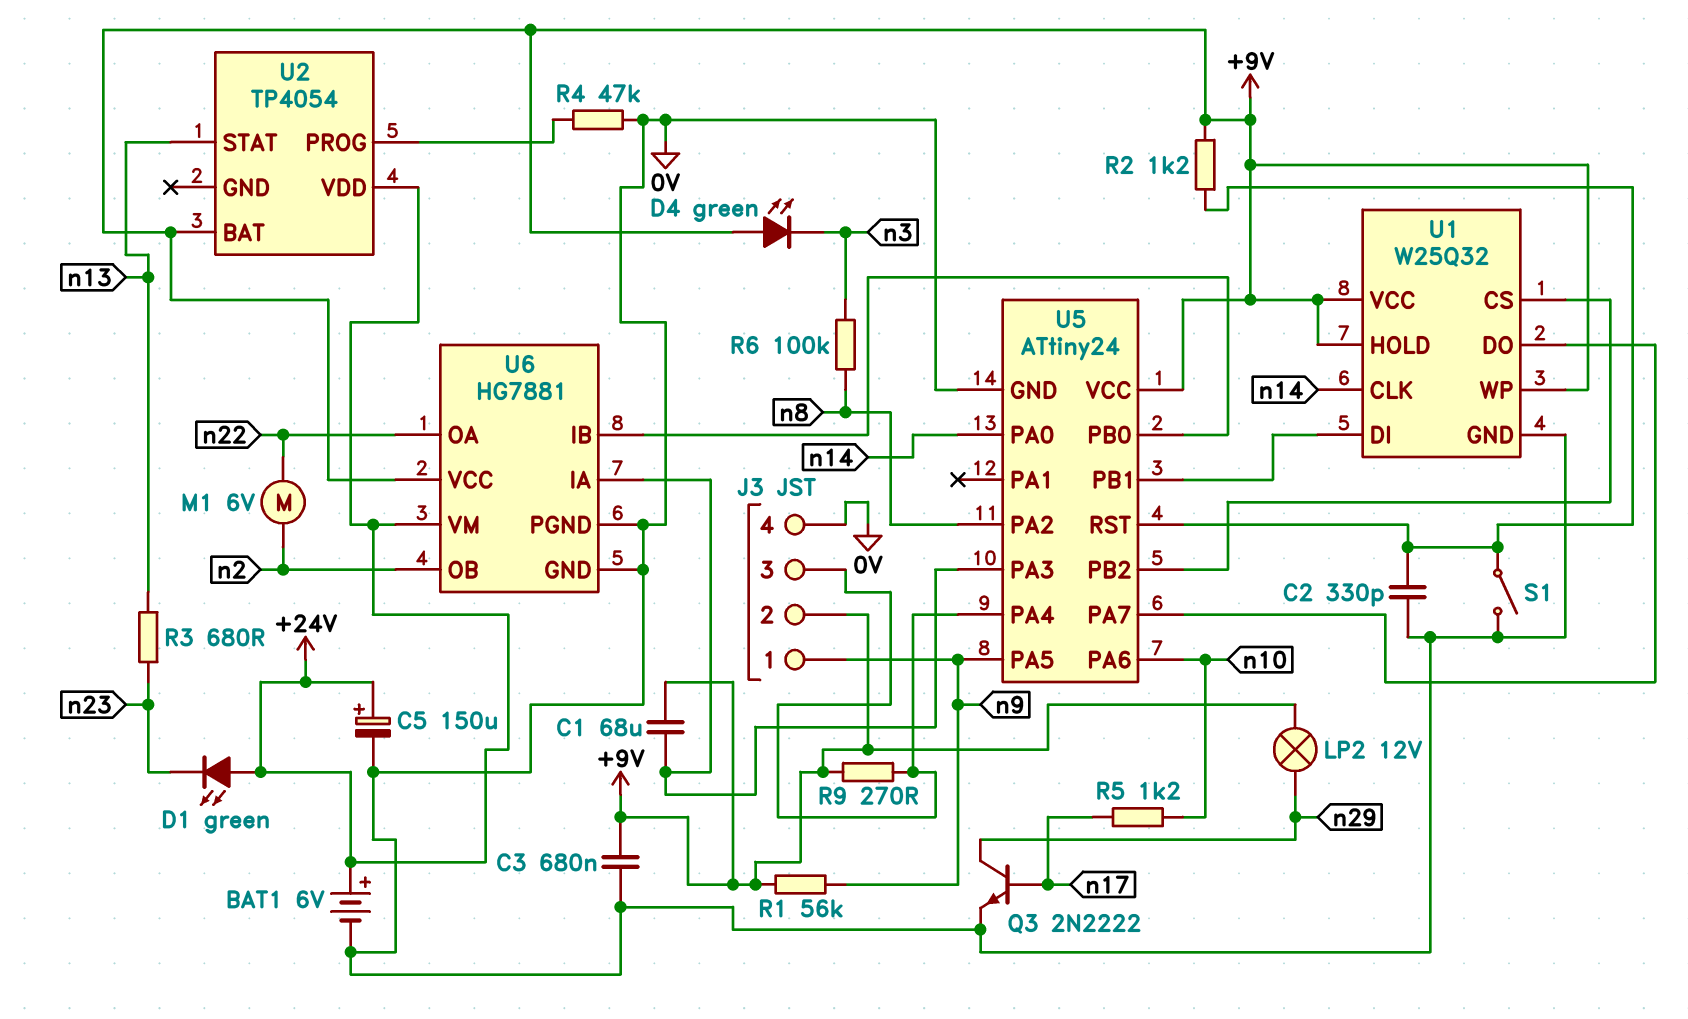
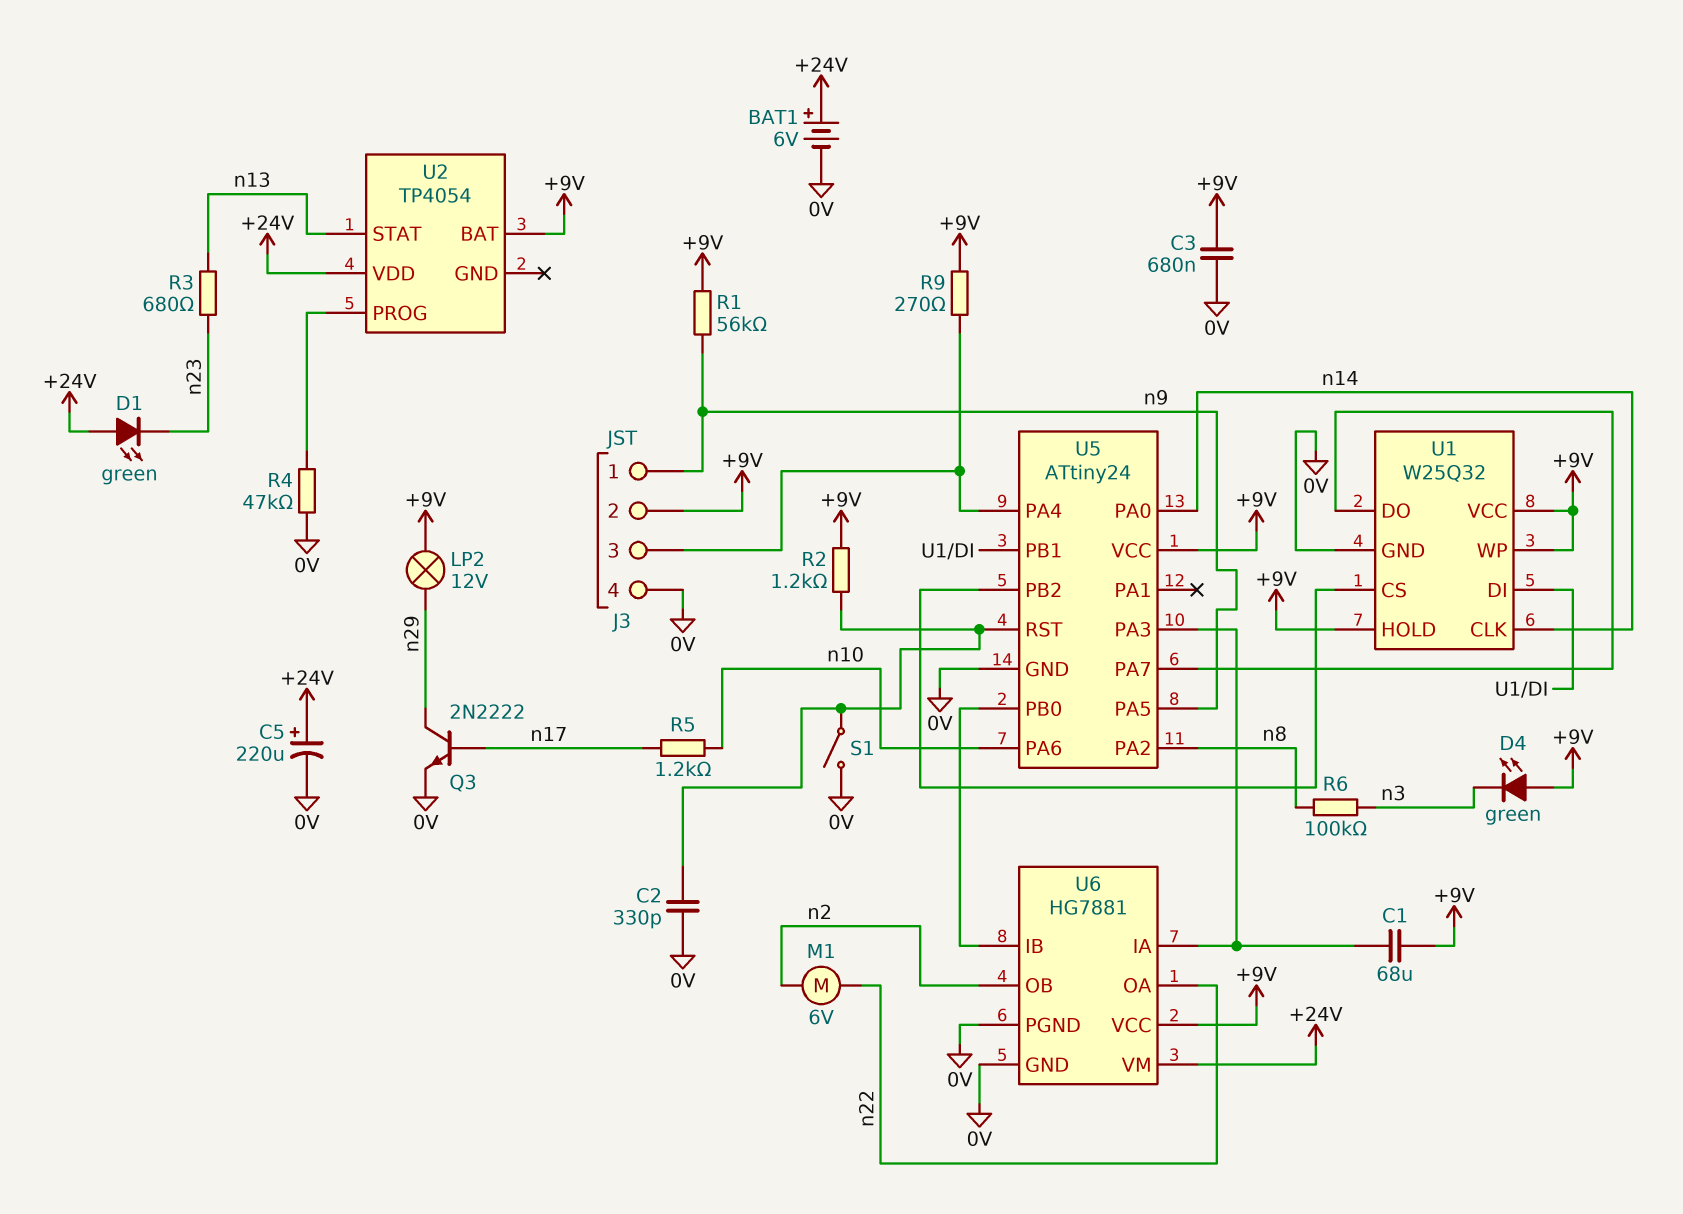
C5: 150uF (plus +24V, minus 0V) -> 220uF (plus +24V, minus 0V)

